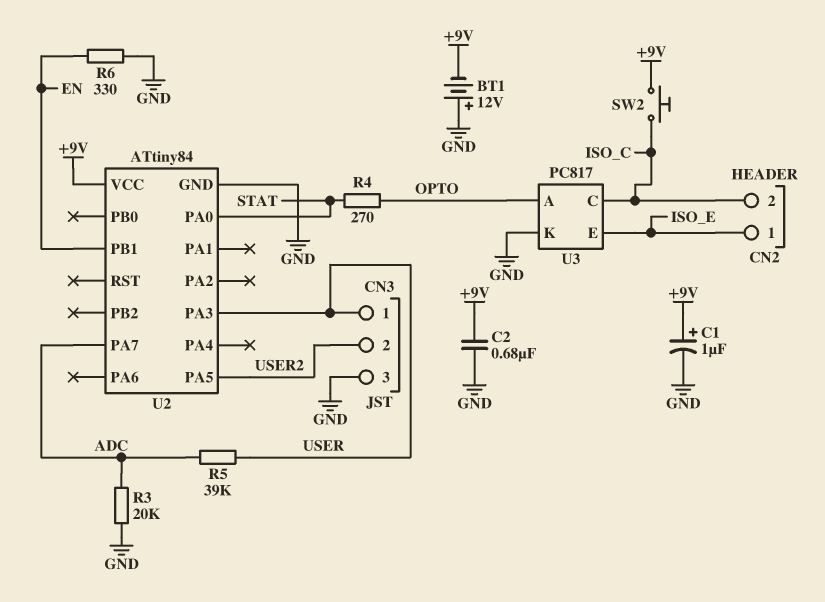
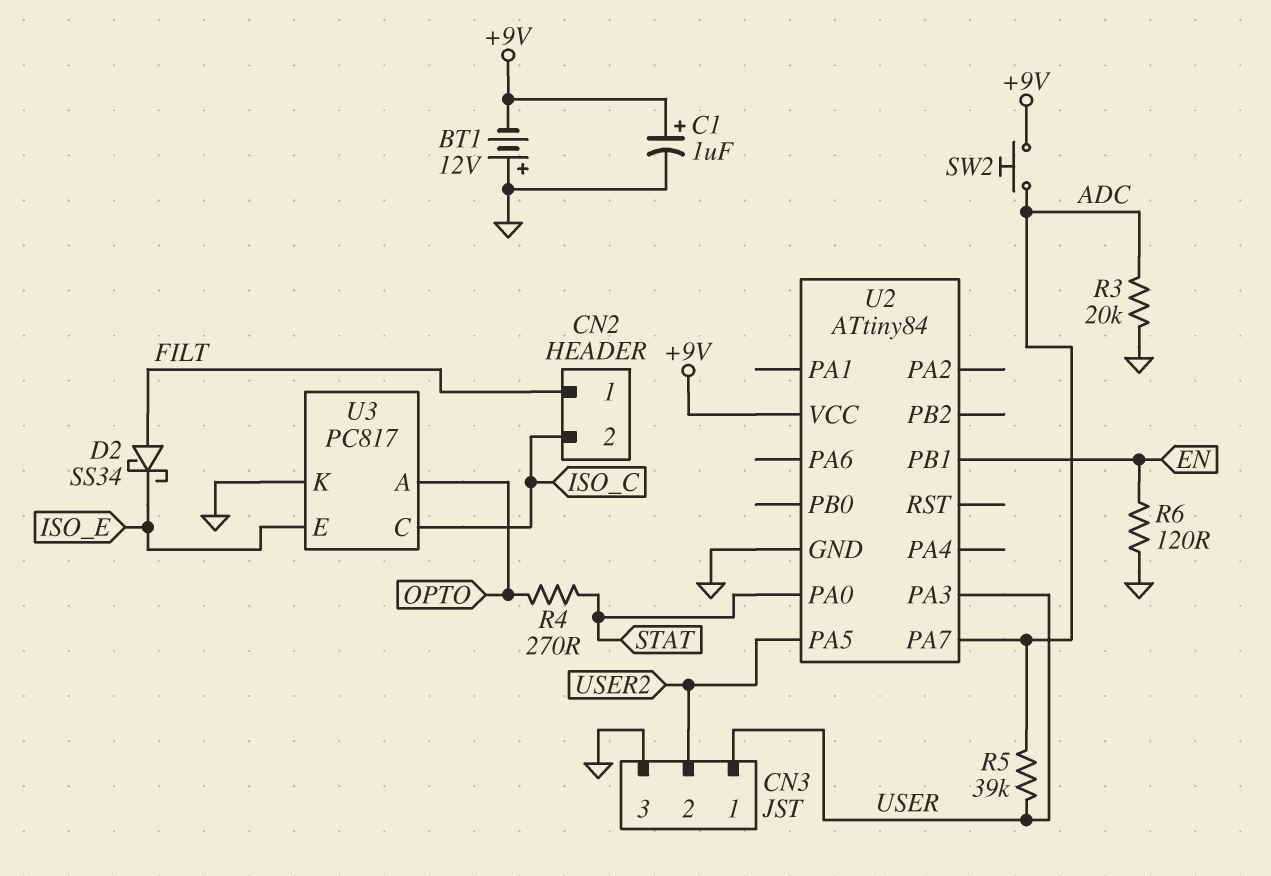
C2: 680nF (+9V, GND) -> none
CN2 pin 1: ISO_E -> FILT
D2: none -> schottky SS34 (A FILT, K ISO_E)
R6: 330 (EN, GND) -> 120 (EN, GND)
SW2: button (+9V, ISO_C) -> button (+9V, ADC)

